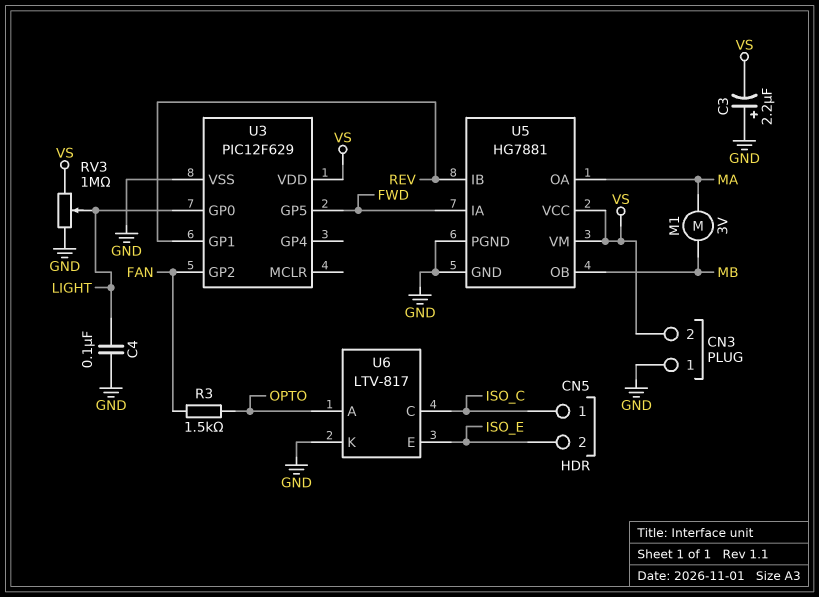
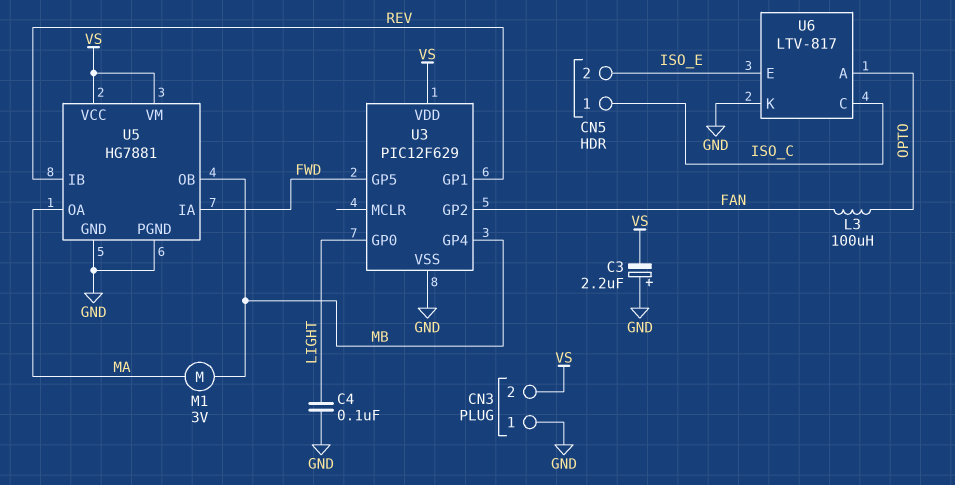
L3: none -> 100uH (FAN, OPTO)
R3: 1.5k (FAN, OPTO) -> none
RV3: 1M (GND, VS, wiper LIGHT) -> none
U3 pin GP4: none -> MB

